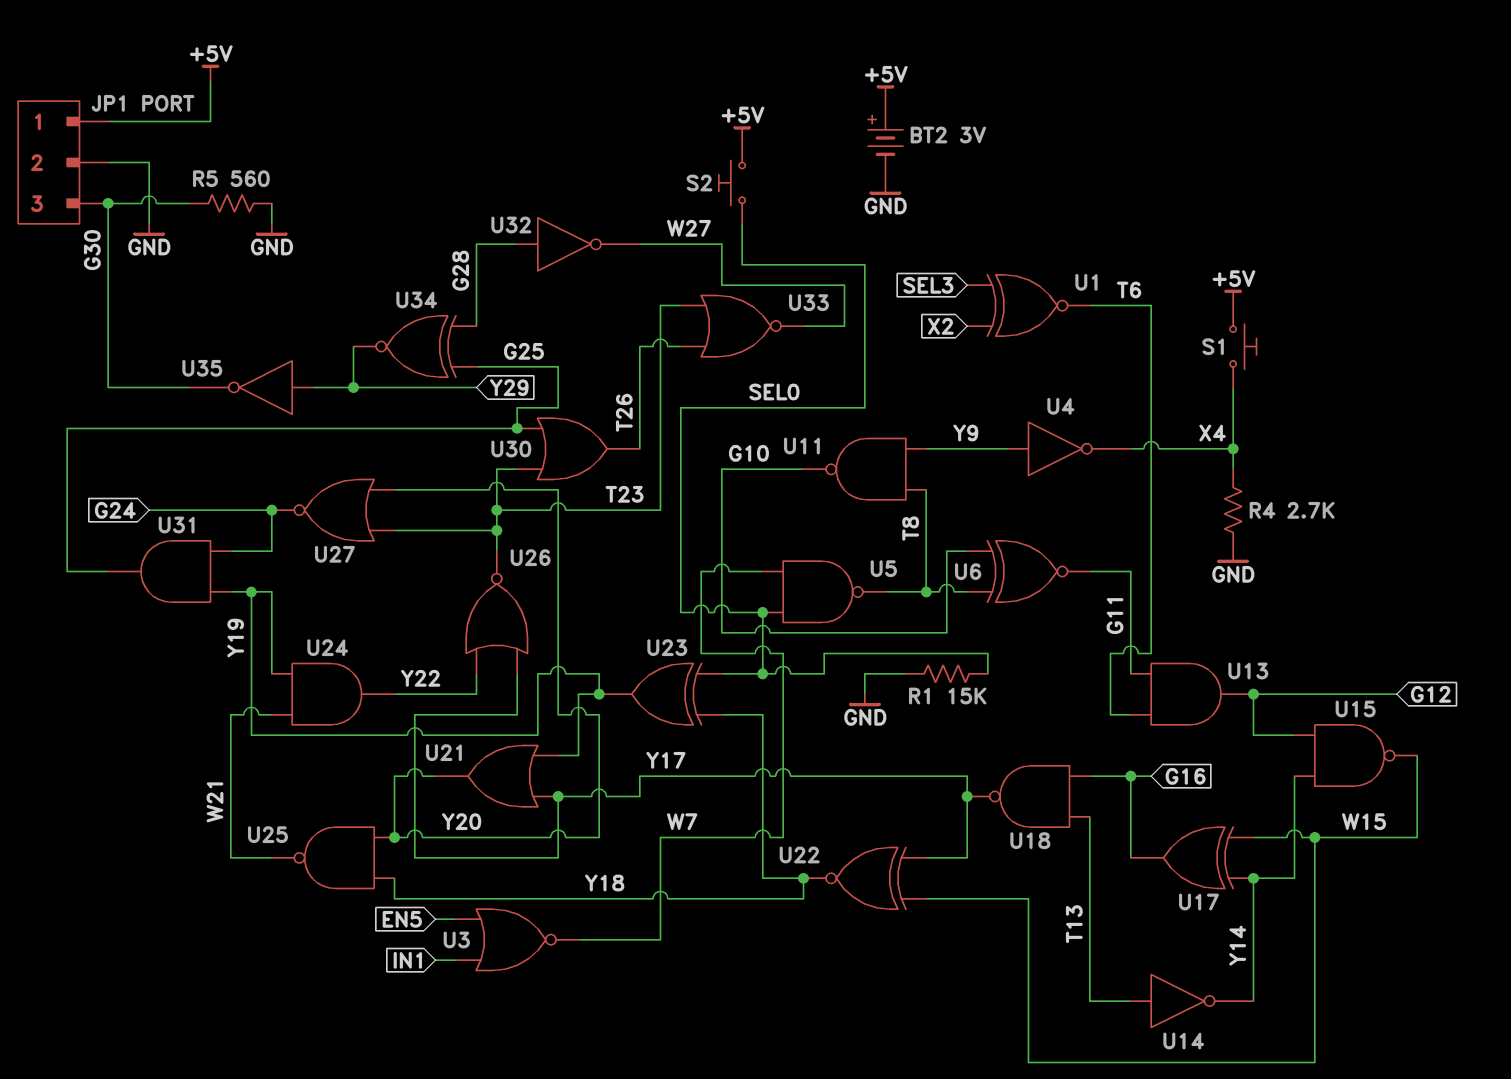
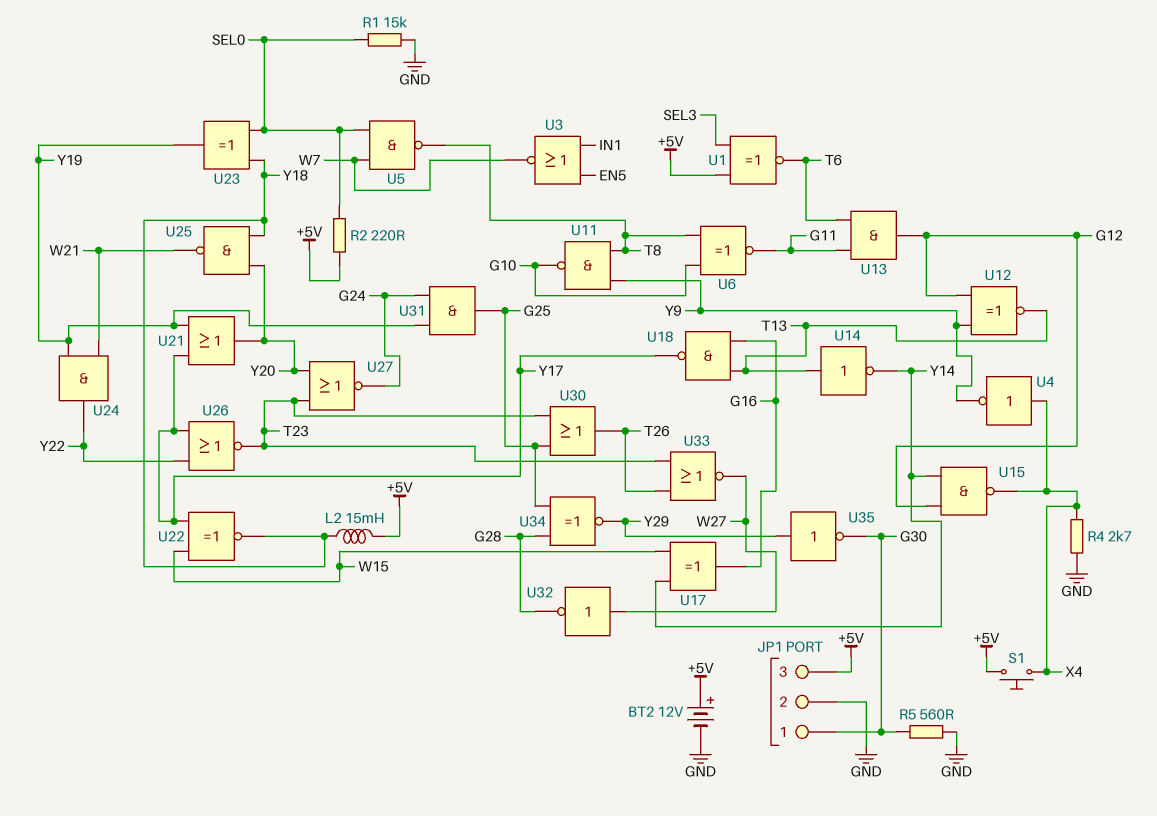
BT2: 3V (plus +5V, minus GND) -> 12V (plus +5V, minus GND)
JP1 pin 1: +5V -> G30
JP1 pin 3: G30 -> +5V
L2: none -> 15mH (+5V, Y18)
R2: none -> 220 (+5V, SEL0)
S2: button (+5V, SEL0) -> none
U1: XNOR (in SEL3, in X2, out T6) -> XNOR (in +5V, in SEL3, out T6)
U4: NOT (in Y9, out X4) -> NOT (in X4, out Y9)
U12: none -> XNOR (in G12, in Y9, out T13)
U15: NAND (in G12, in Y14, out W15) -> NAND (in G12, in Y14, out X4)
U32: NOT (in G28, out W27) -> NOT (in W27, out G28)

